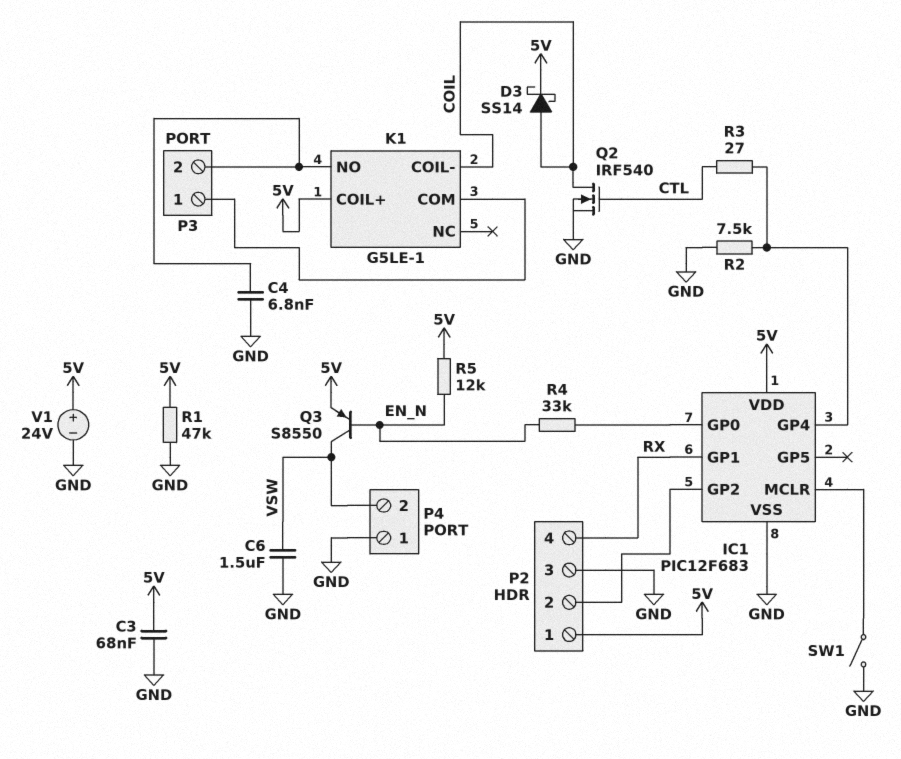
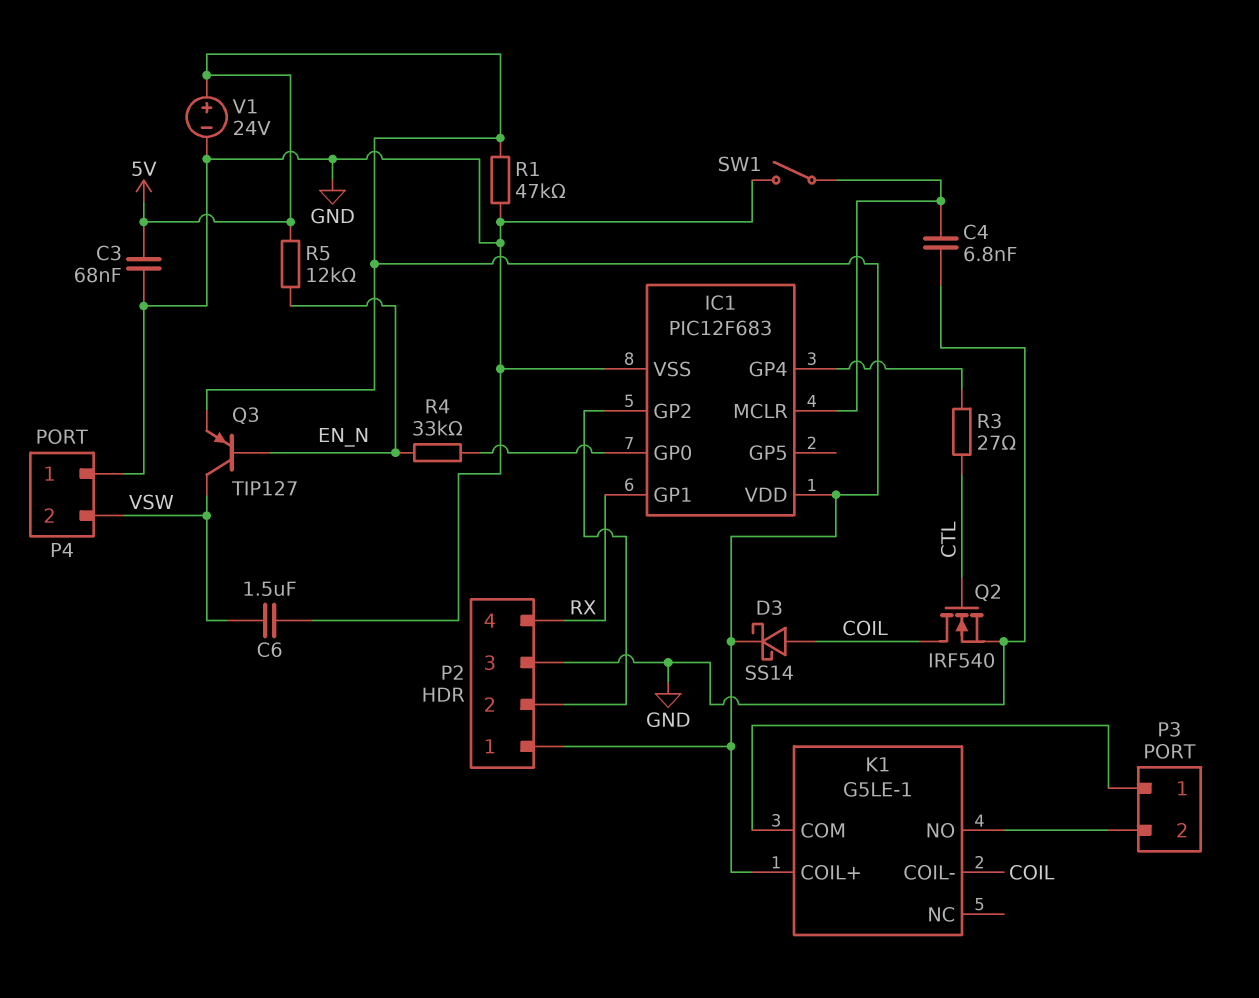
C4: 6.8nF (GND, K1/NO) -> 6.8nF (GND, IC1/MCLR)
Q3: PNP S8550 (B EN_N, C VSW, E 5V) -> PNP TIP127 (B EN_N, C VSW, E 5V)
R2: 7.5k (GND, IC1/GP4) -> none

